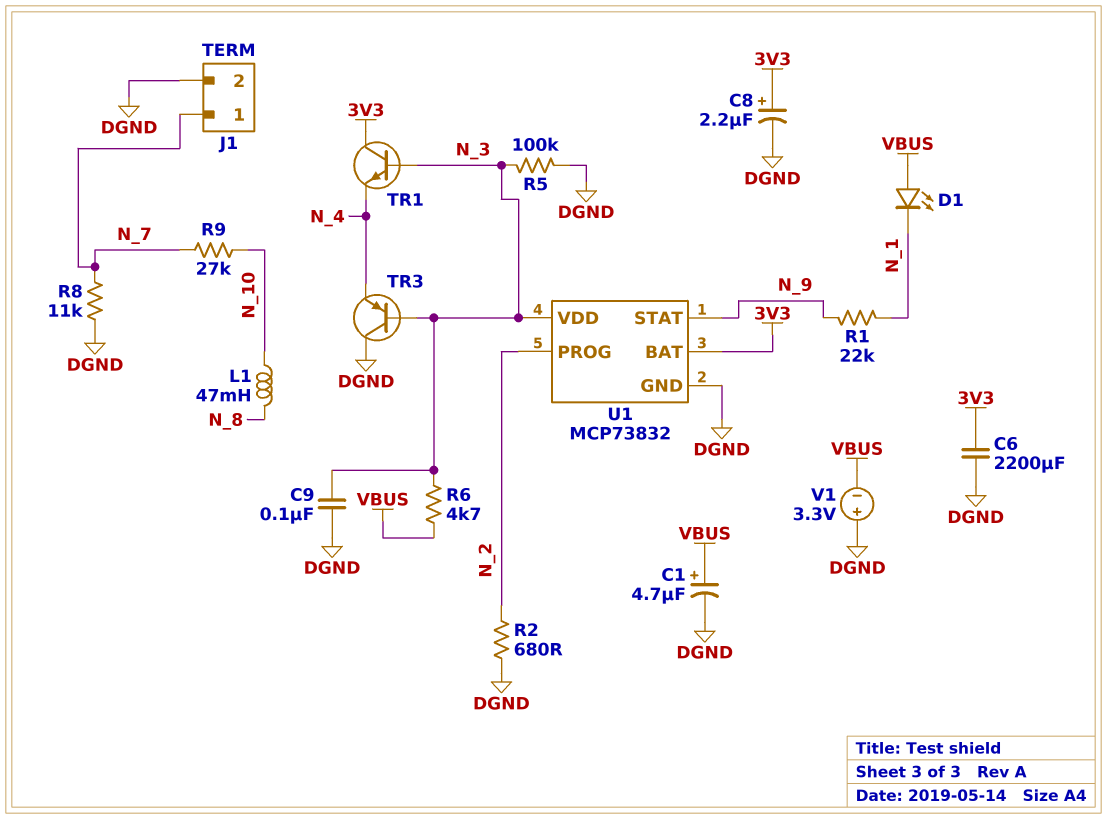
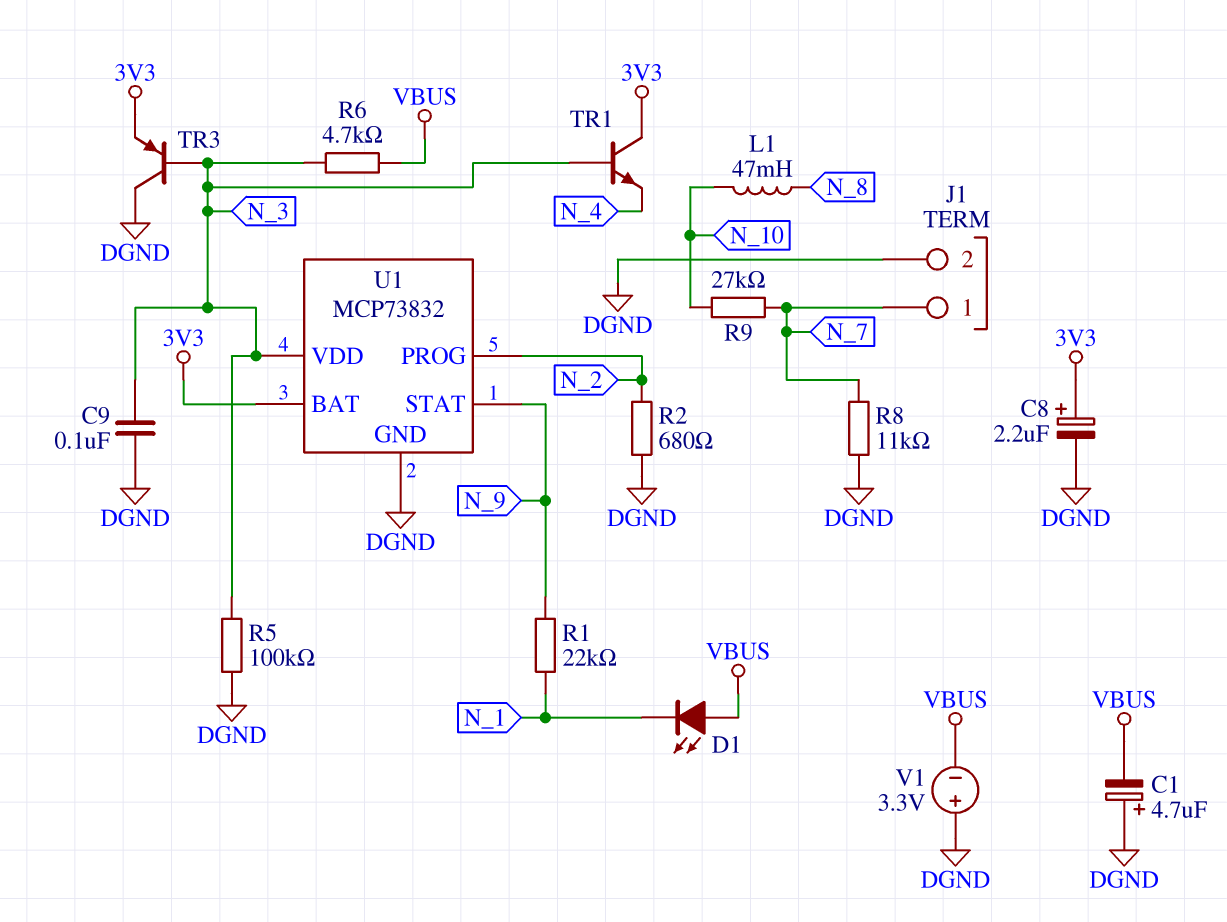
C1: 4.7uF (plus VBUS, minus DGND) -> 4.7uF (plus DGND, minus VBUS)
C6: 2200uF (3V3, DGND) -> none
TR3: PNP (B N_3, C DGND, E N_4) -> PNP (B N_3, C DGND, E 3V3)

